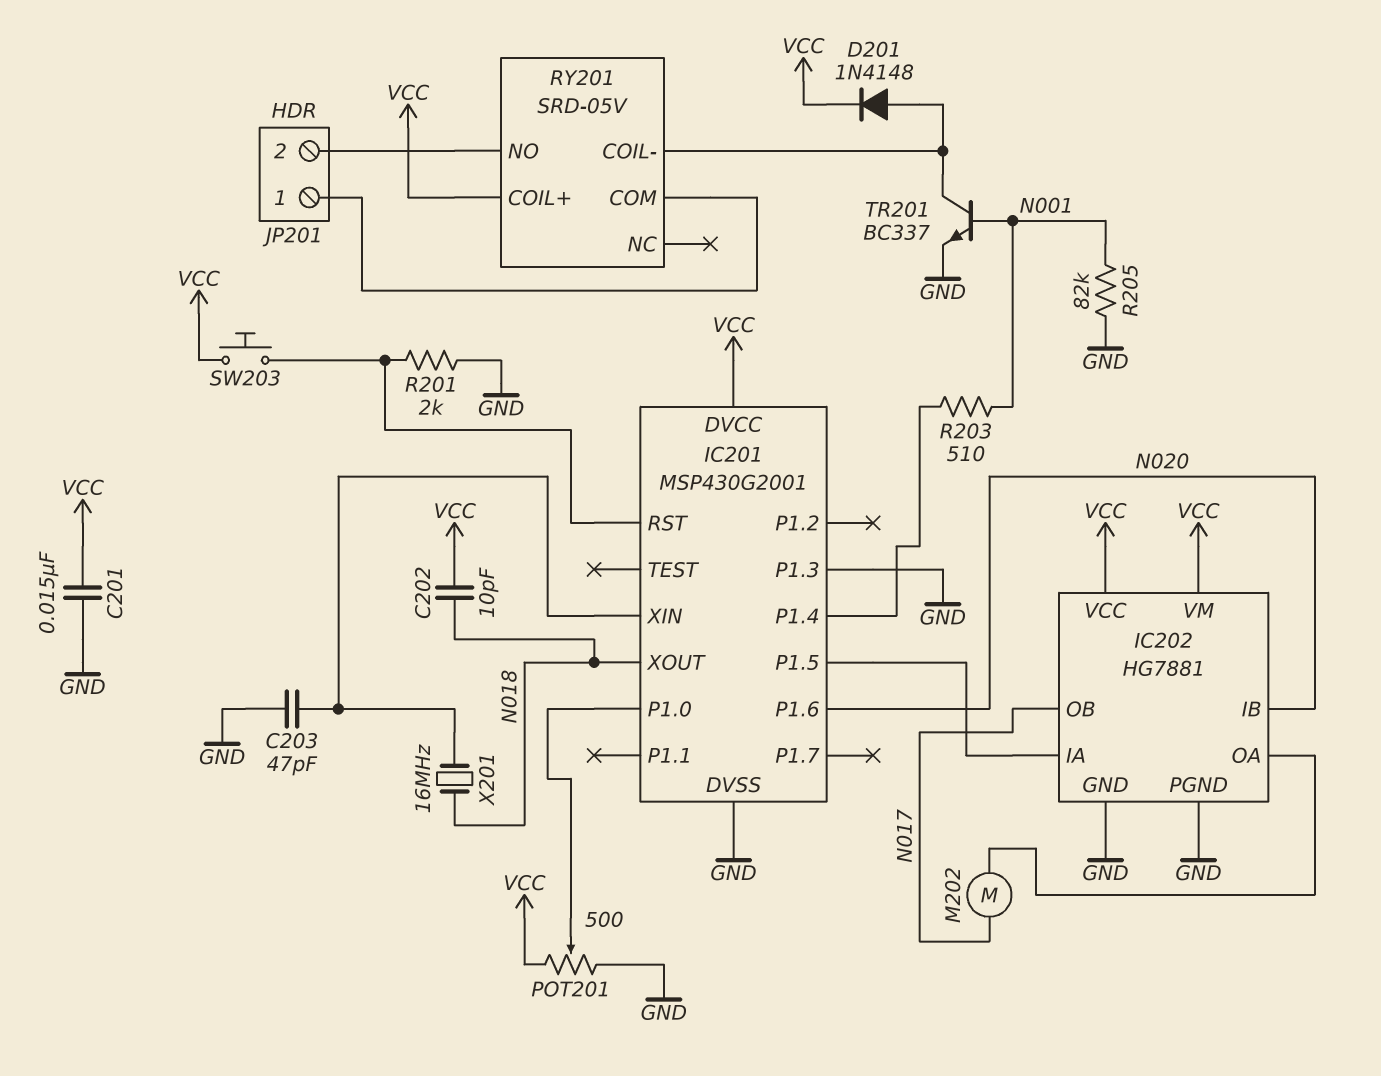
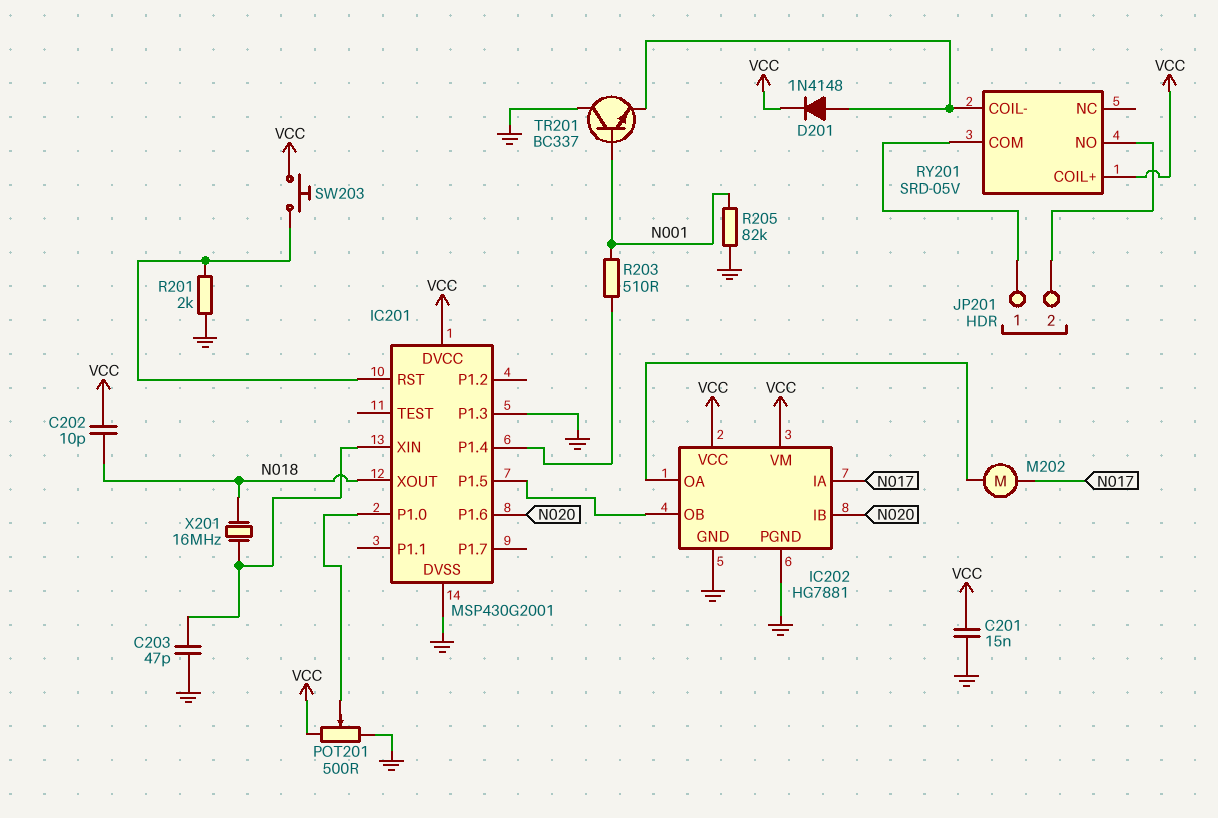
IC202 pin IA: IC201/P1.5 -> N017
IC202 pin OB: N017 -> IC201/P1.5
TR201: NPN BC337 (B N001, C RY201/COIL-, E GND) -> NPN BC337 (B N001, C GND, E RY201/COIL-)

